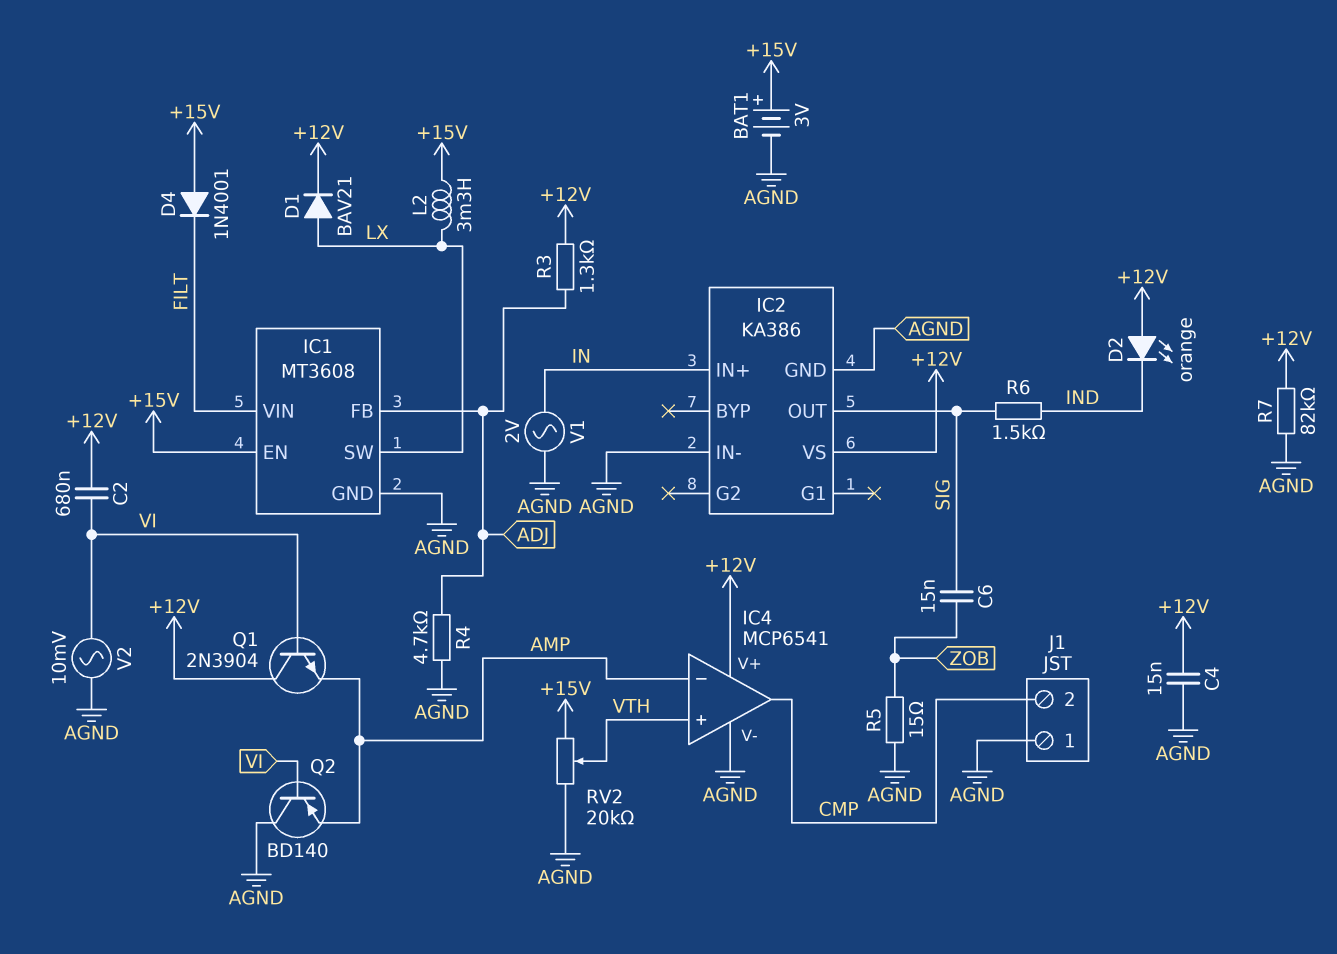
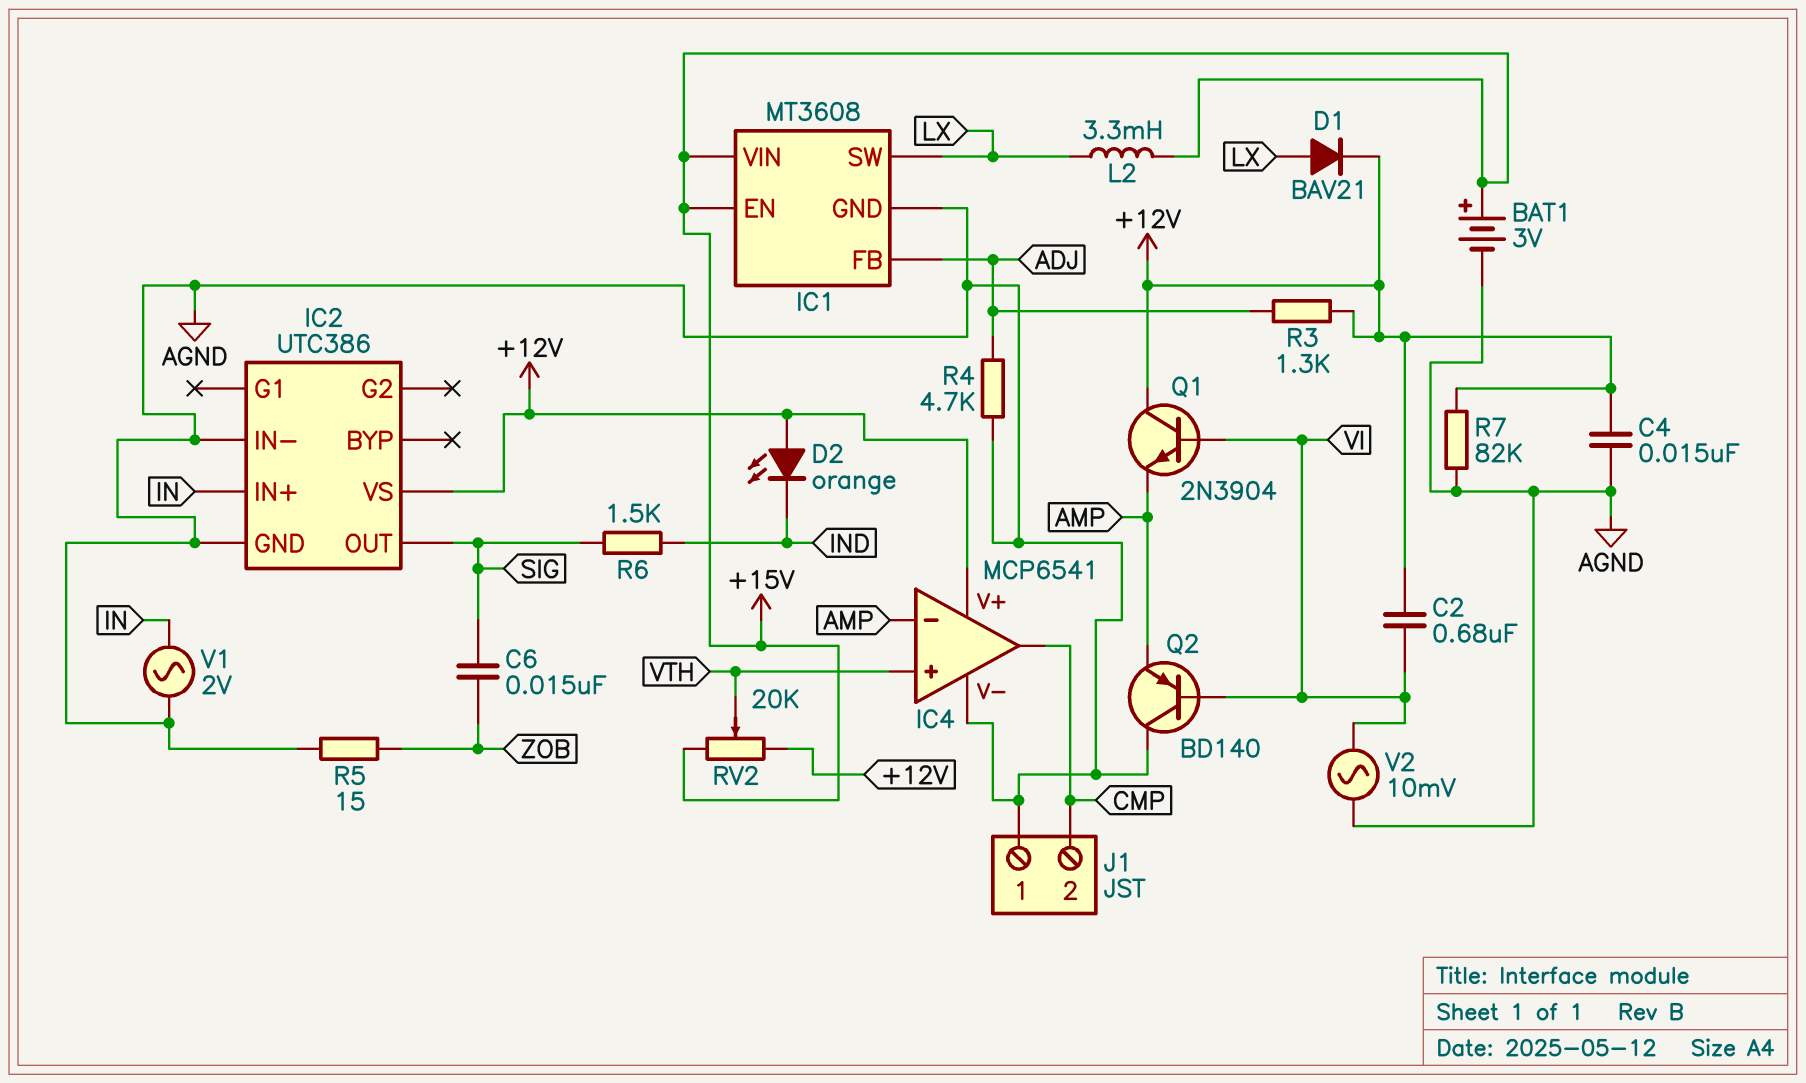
D4: diode 1N4001 (A +15V, K FILT) -> none
IC1 pin VIN: FILT -> +15V
IC2: KA386 -> UTC386
RV2: 20k (+15V, AGND, wiper VTH) -> 20k (+12V, +15V, wiper VTH)

